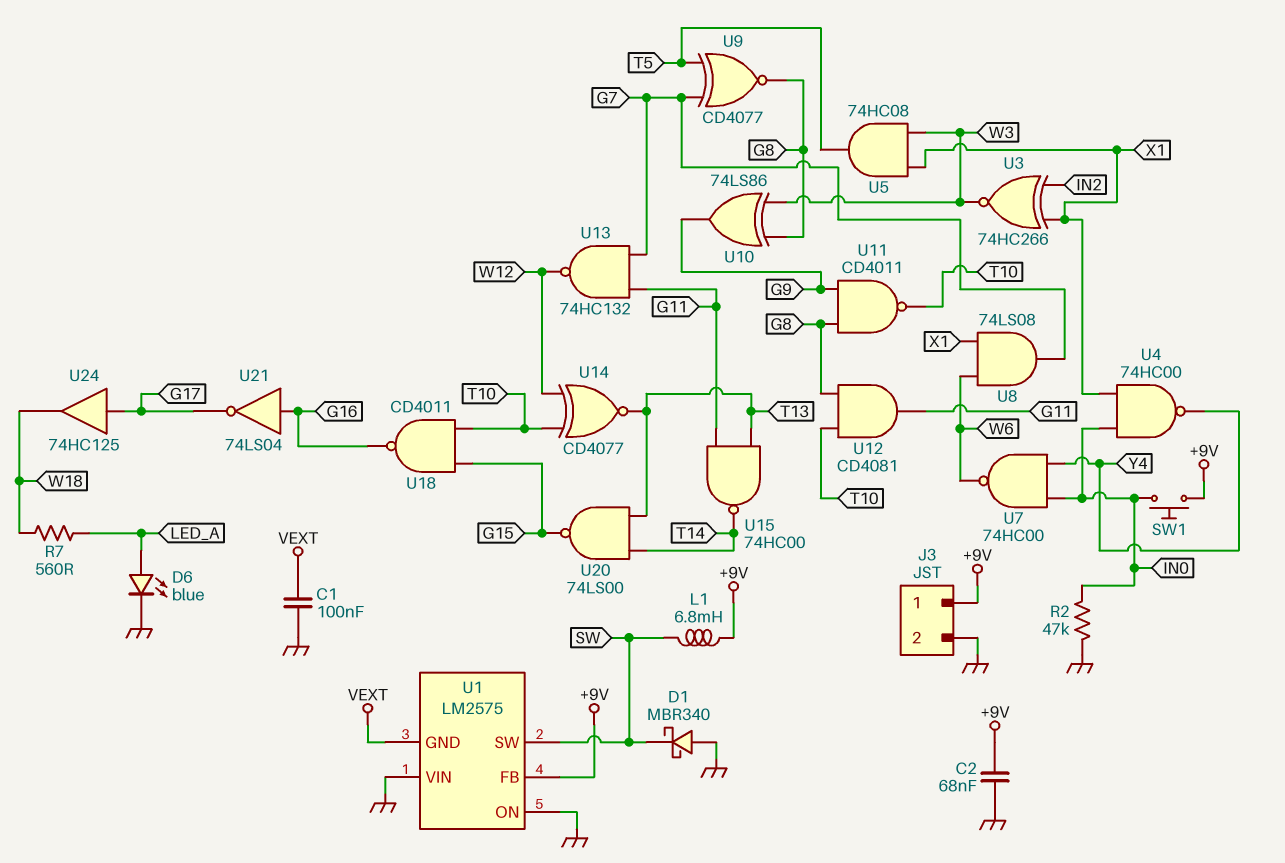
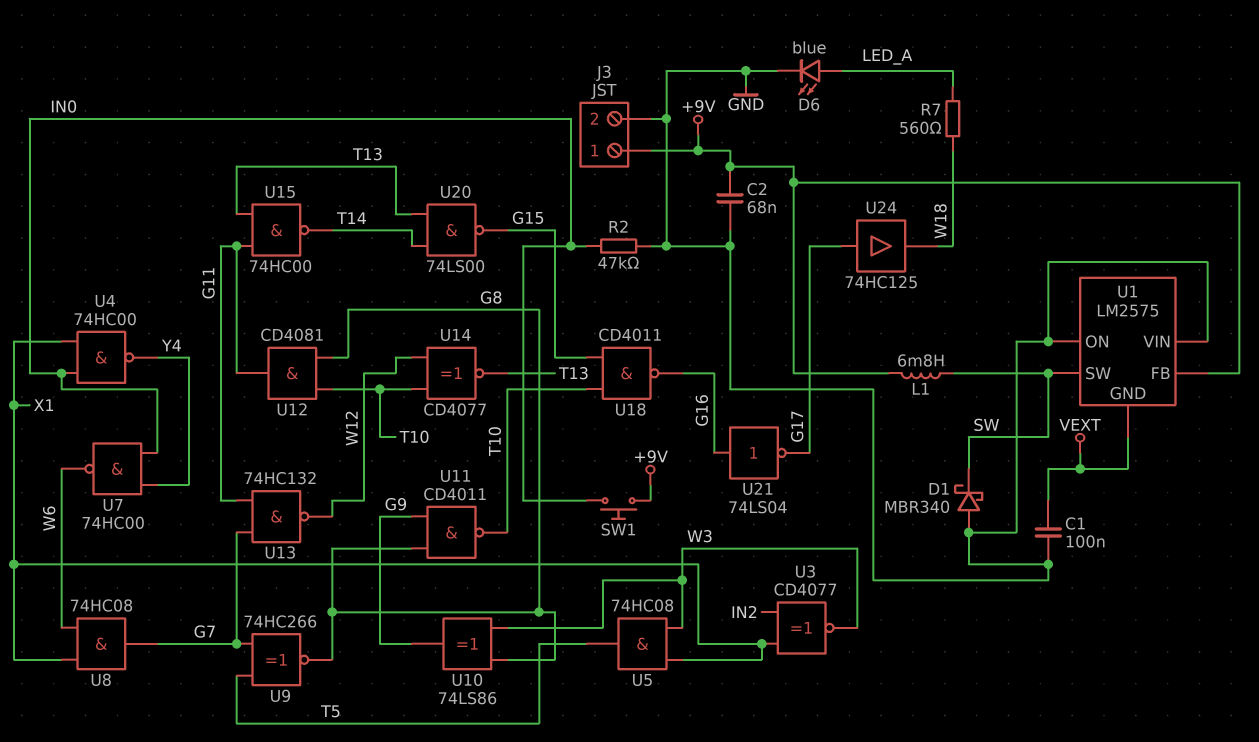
U3: XNOR 74HC266 (in IN2, in X1, out W3) -> XNOR CD4077 (in IN2, in X1, out W3)
U8: AND 74LS08 (in W6, in X1, out G7) -> AND 74HC08 (in W6, in X1, out G7)
U9: XNOR CD4077 (in G7, in T5, out G8) -> XNOR 74HC266 (in G7, in T5, out G8)

